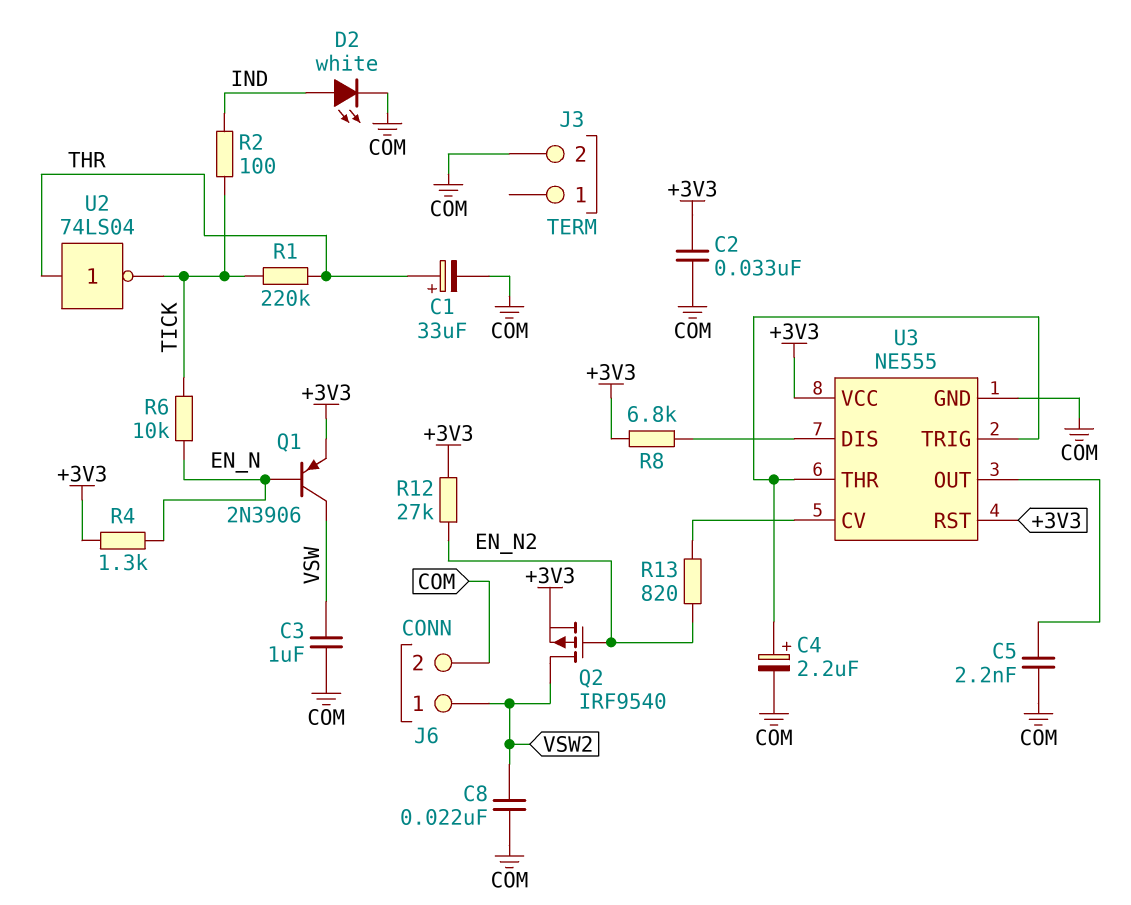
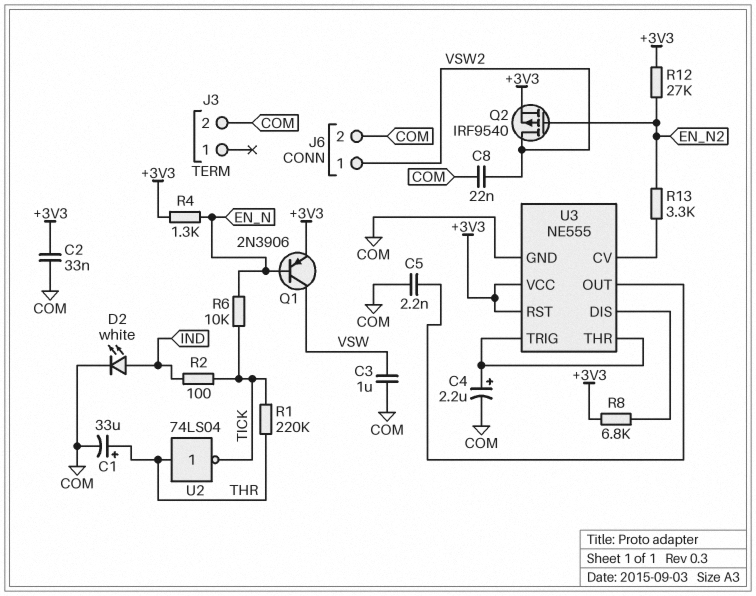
R13: 820 (EN_N2, U3/CV) -> 3.3k (EN_N2, U3/CV)

